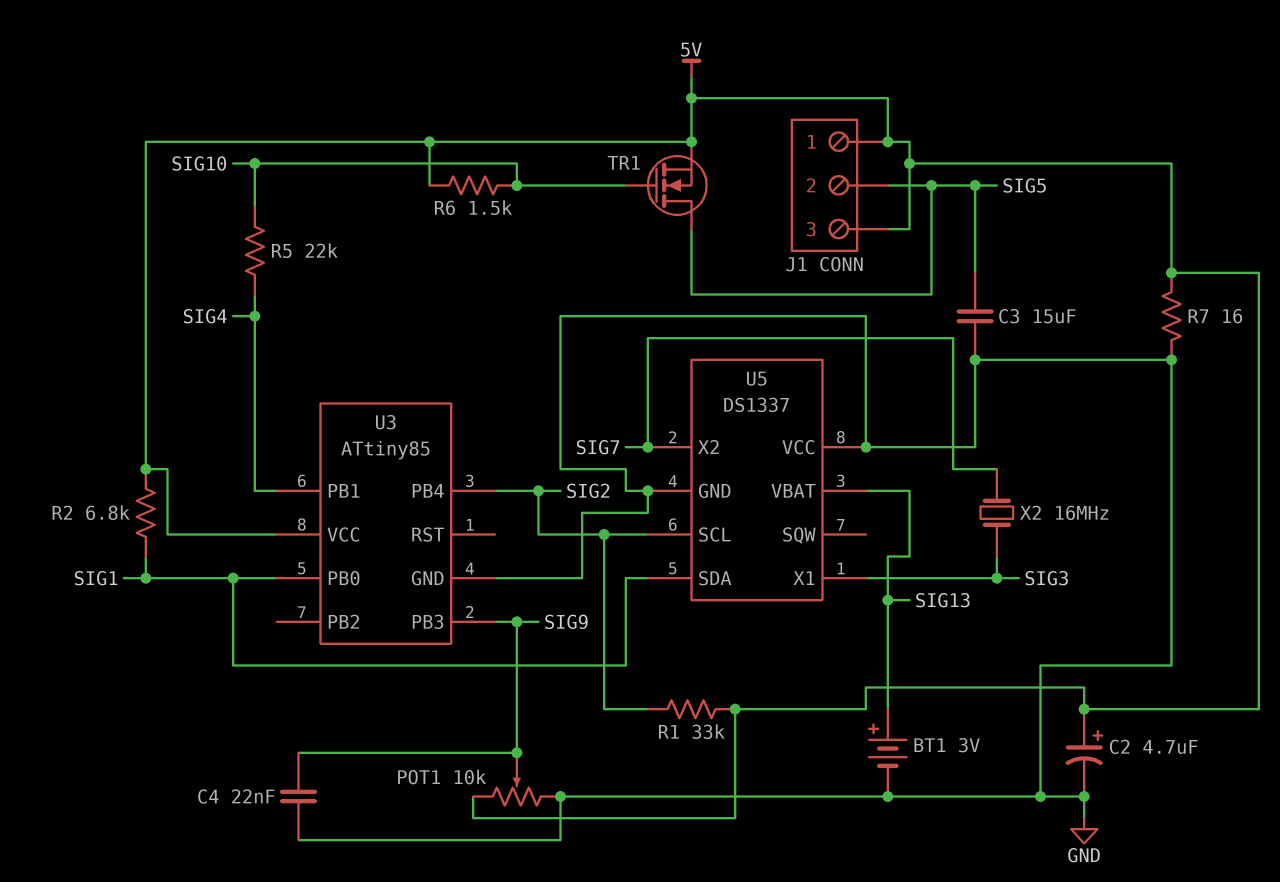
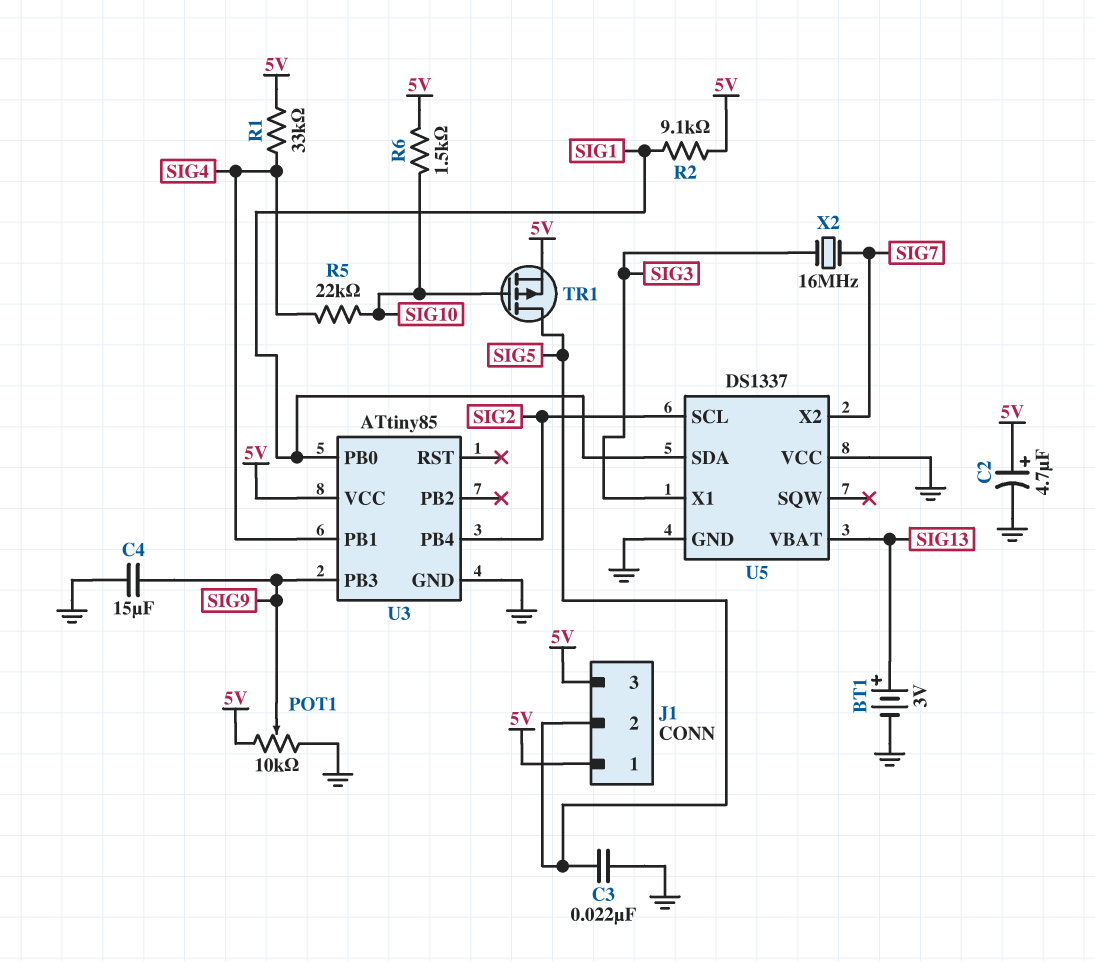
C3: 15uF (GND, SIG5) -> 22nF (GND, SIG5)
C4: 22nF (GND, SIG9) -> 15uF (GND, SIG9)
R1: 33k (5V, SIG2) -> 33k (5V, SIG4)
R2: 6.8k (5V, SIG1) -> 9.1k (5V, SIG1)
R7: 16 (5V, GND) -> none
TR1: NMOS (G SIG10, D SIG5, S 5V) -> PMOS (G SIG10, D SIG5, S 5V)

